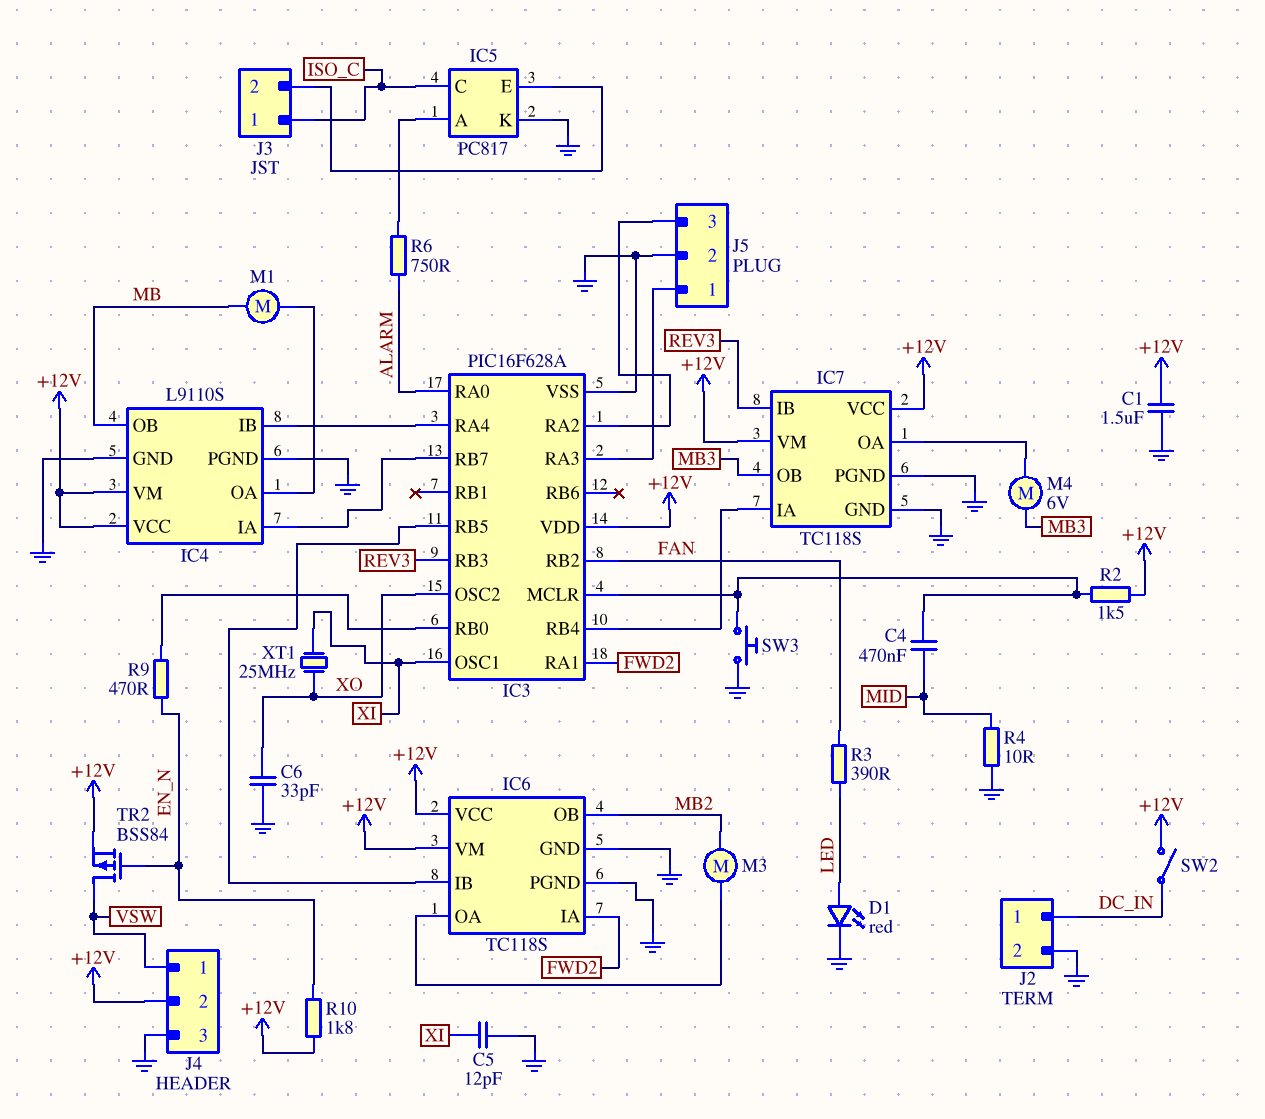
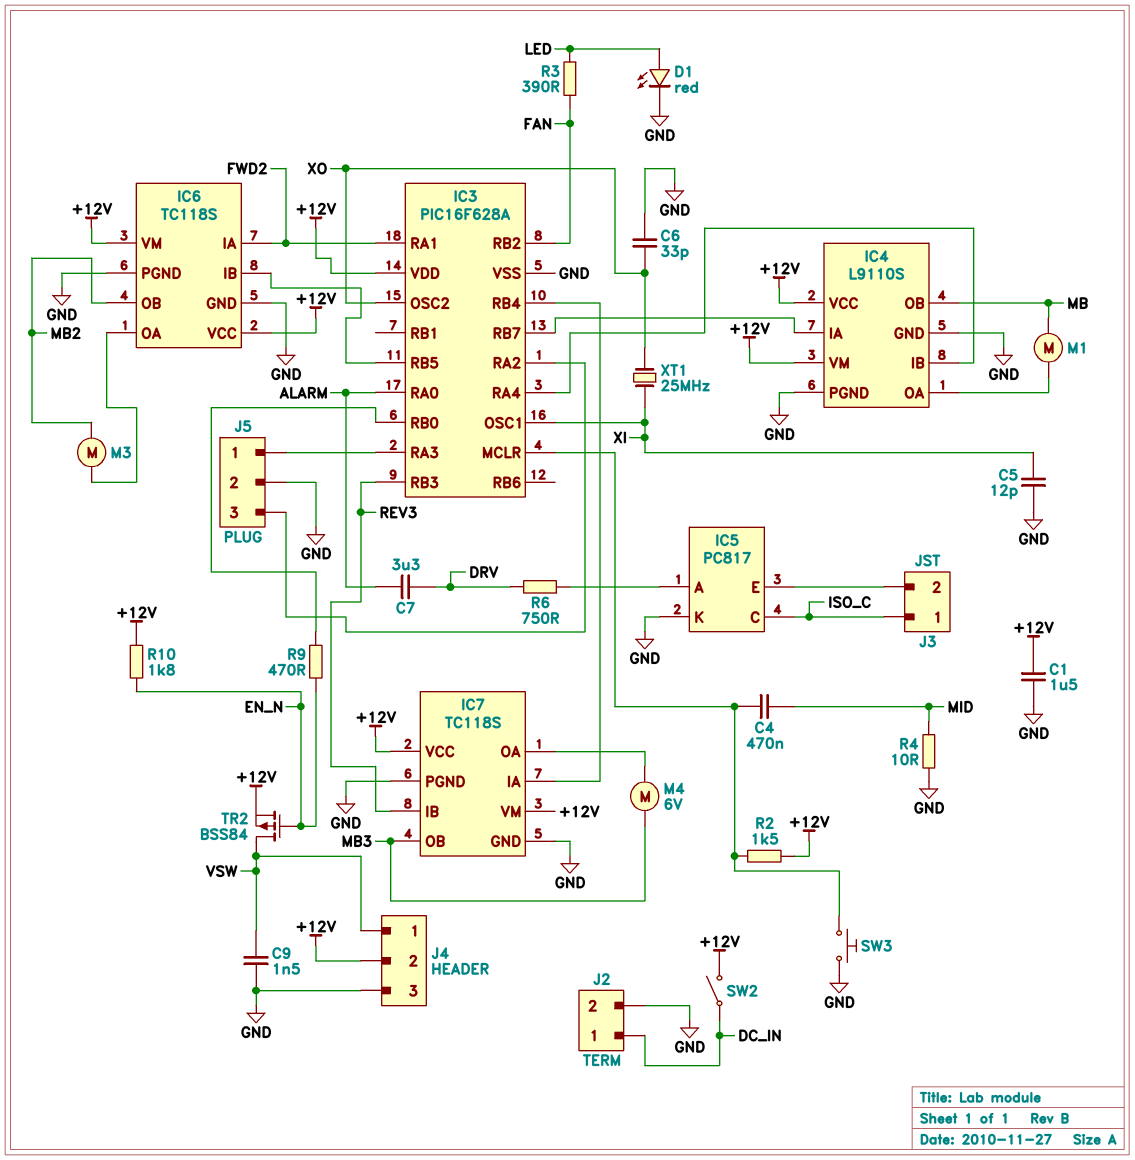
C7: none -> 3.3uF (ALARM, DRV)
C9: none -> 1.5nF (GND, VSW)
R6: 750 (ALARM, IC5/A) -> 750 (DRV, IC5/A)

